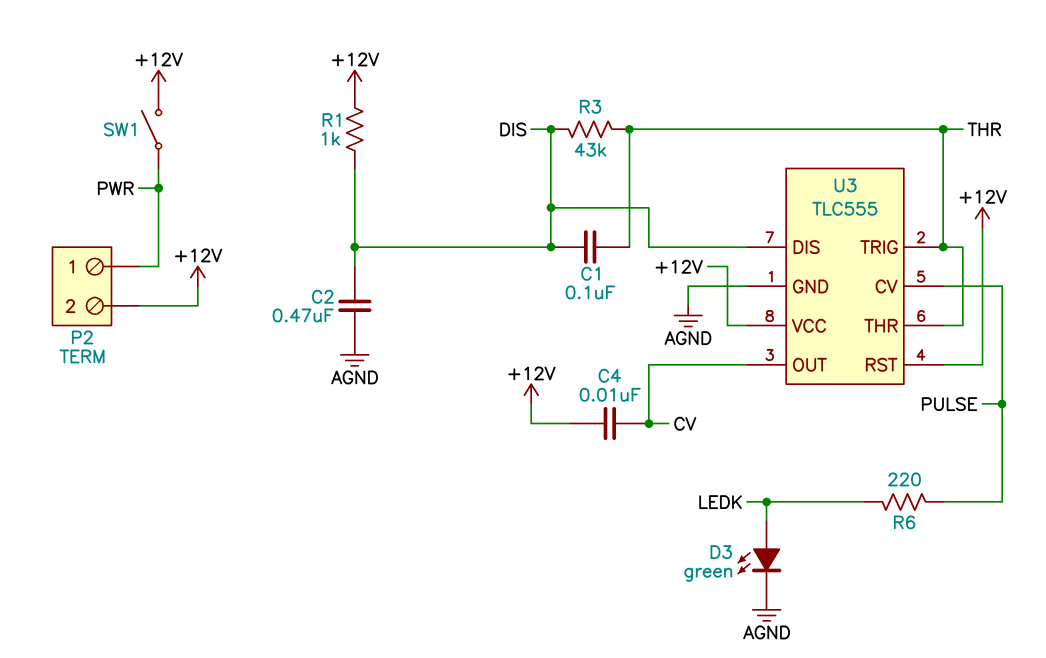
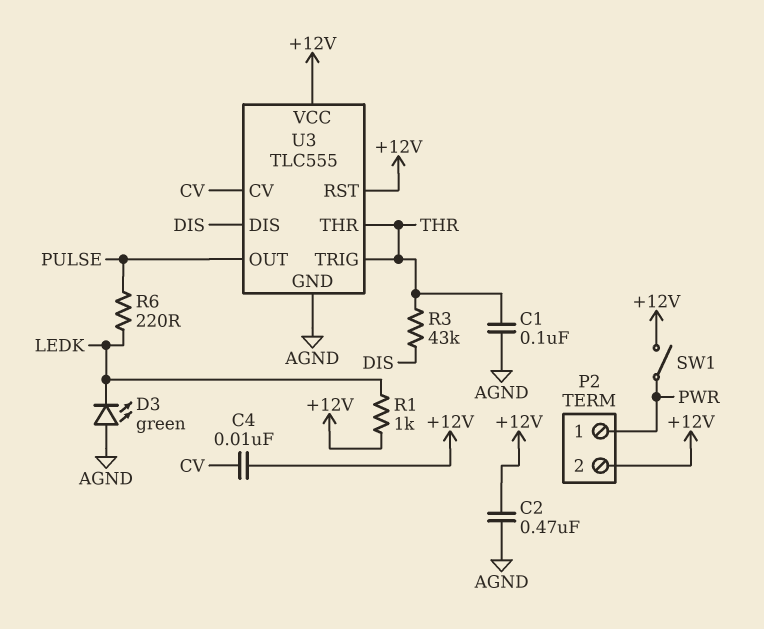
C1: 100nF (DIS, THR) -> 100nF (AGND, THR)
C2: 470nF (AGND, DIS) -> 470nF (+12V, AGND)
D3: LED green (A LEDK, K AGND) -> LED green (A AGND, K LEDK)
R1: 1k (+12V, DIS) -> 1k (+12V, LEDK)
U3 pin CV: PULSE -> CV
U3 pin OUT: CV -> PULSE

